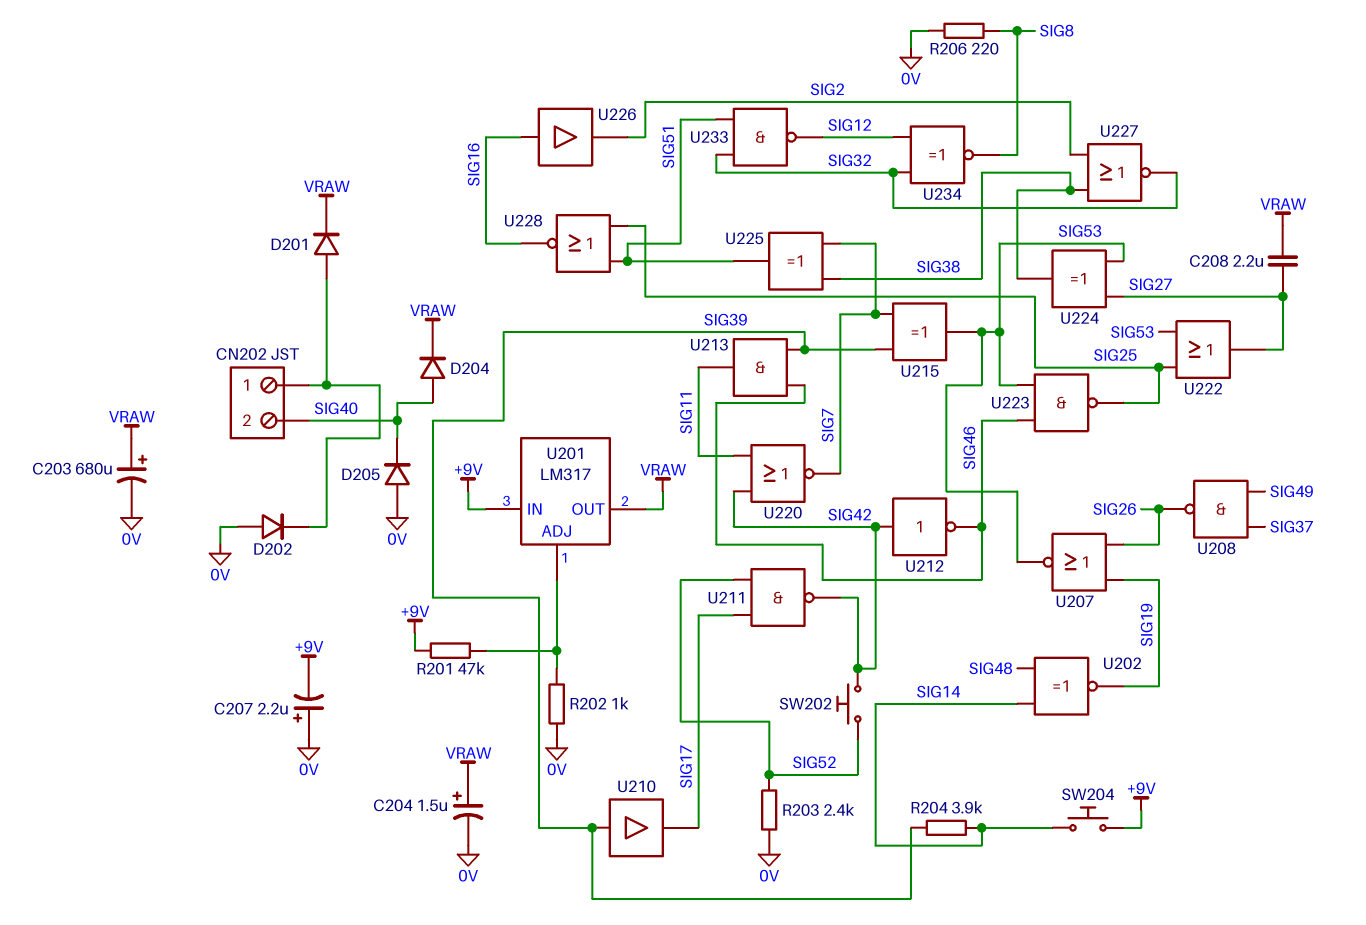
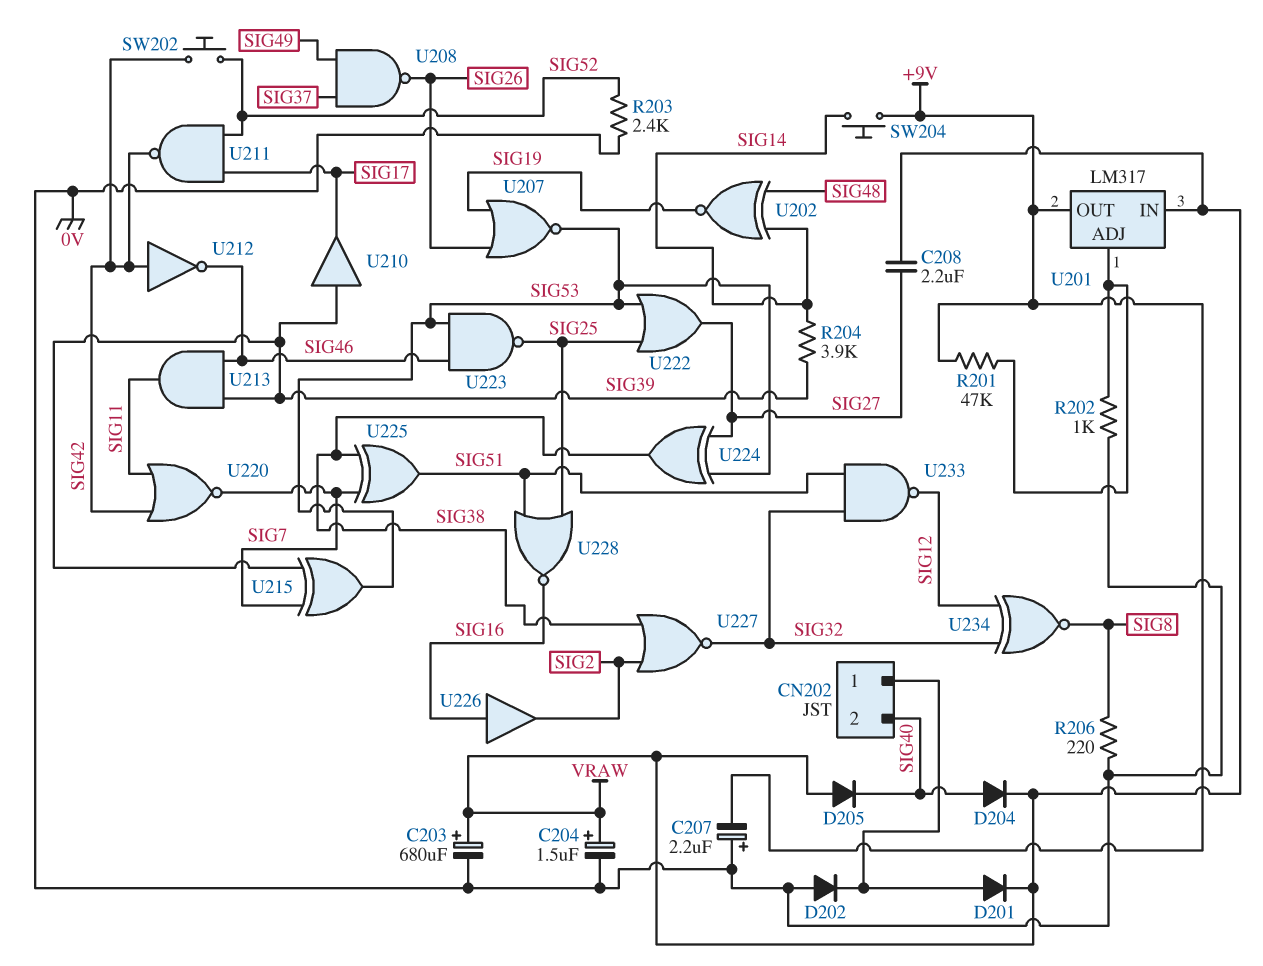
D205: diode (A 0V, K SIG40) -> diode (A VRAW, K SIG40)
U201 pin IN: +9V -> VRAW
U201 pin OUT: VRAW -> +9V

